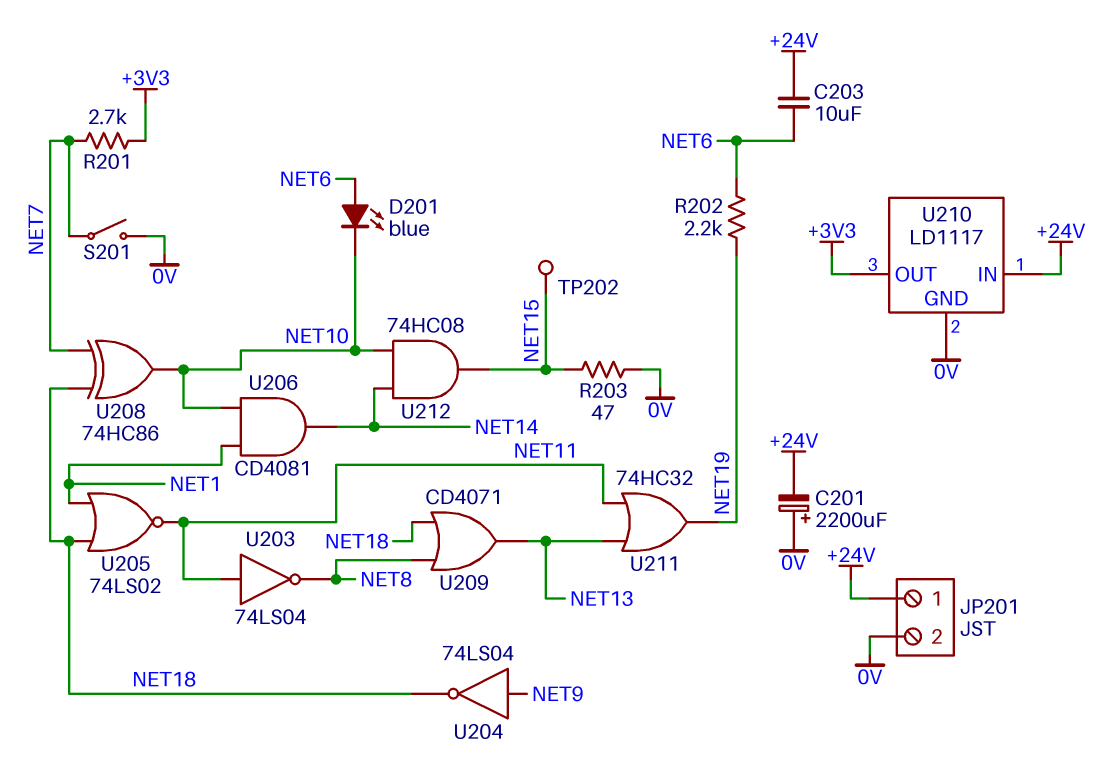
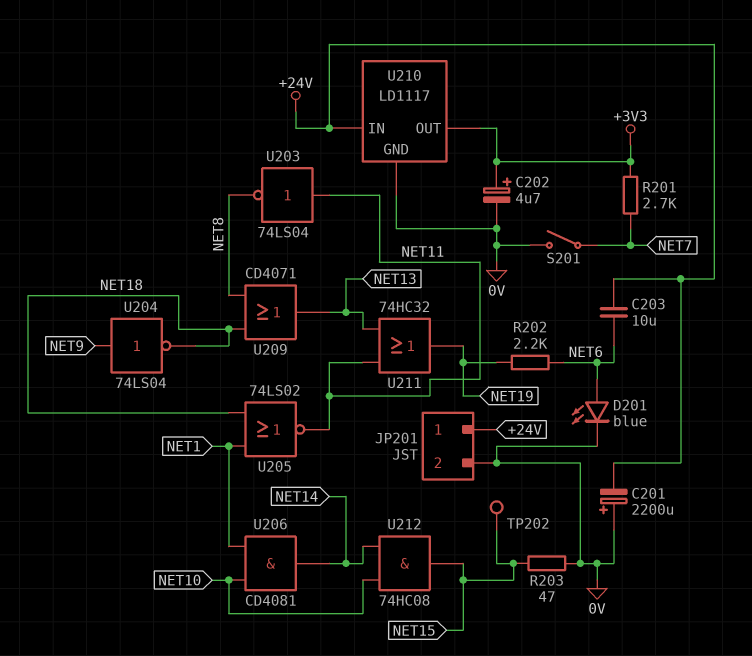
C202: none -> 4.7uF (plus +3V3, minus 0V)
D201: LED blue (A NET6, K NET10) -> LED blue (A NET6, K 0V)
U208: XOR 74HC86 (in NET7, in NET18, out NET10) -> none

